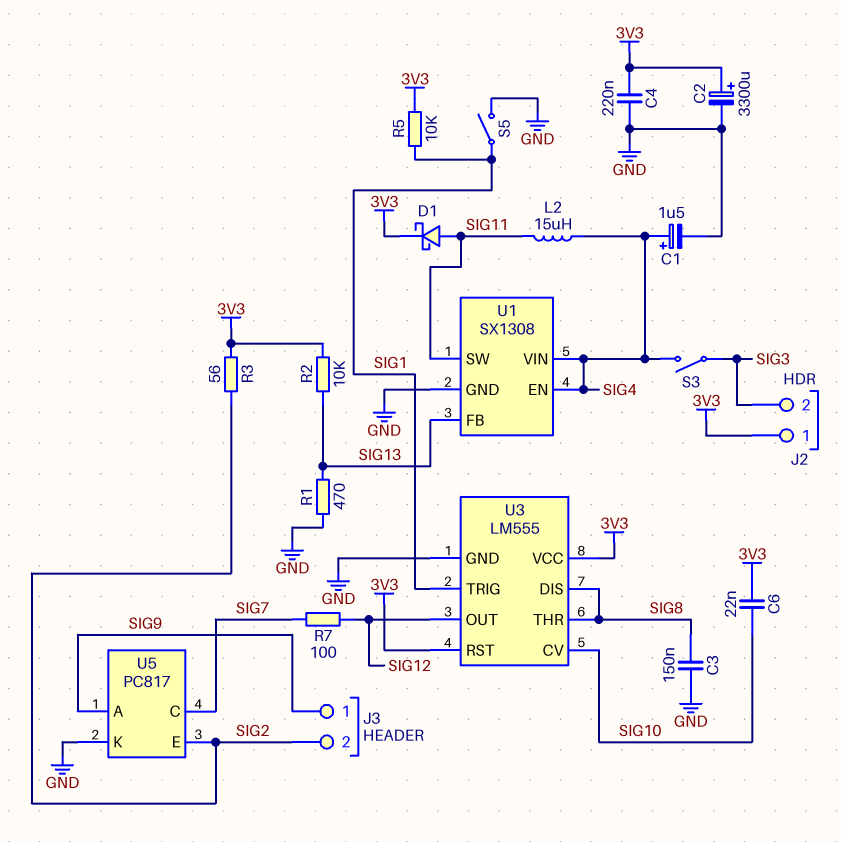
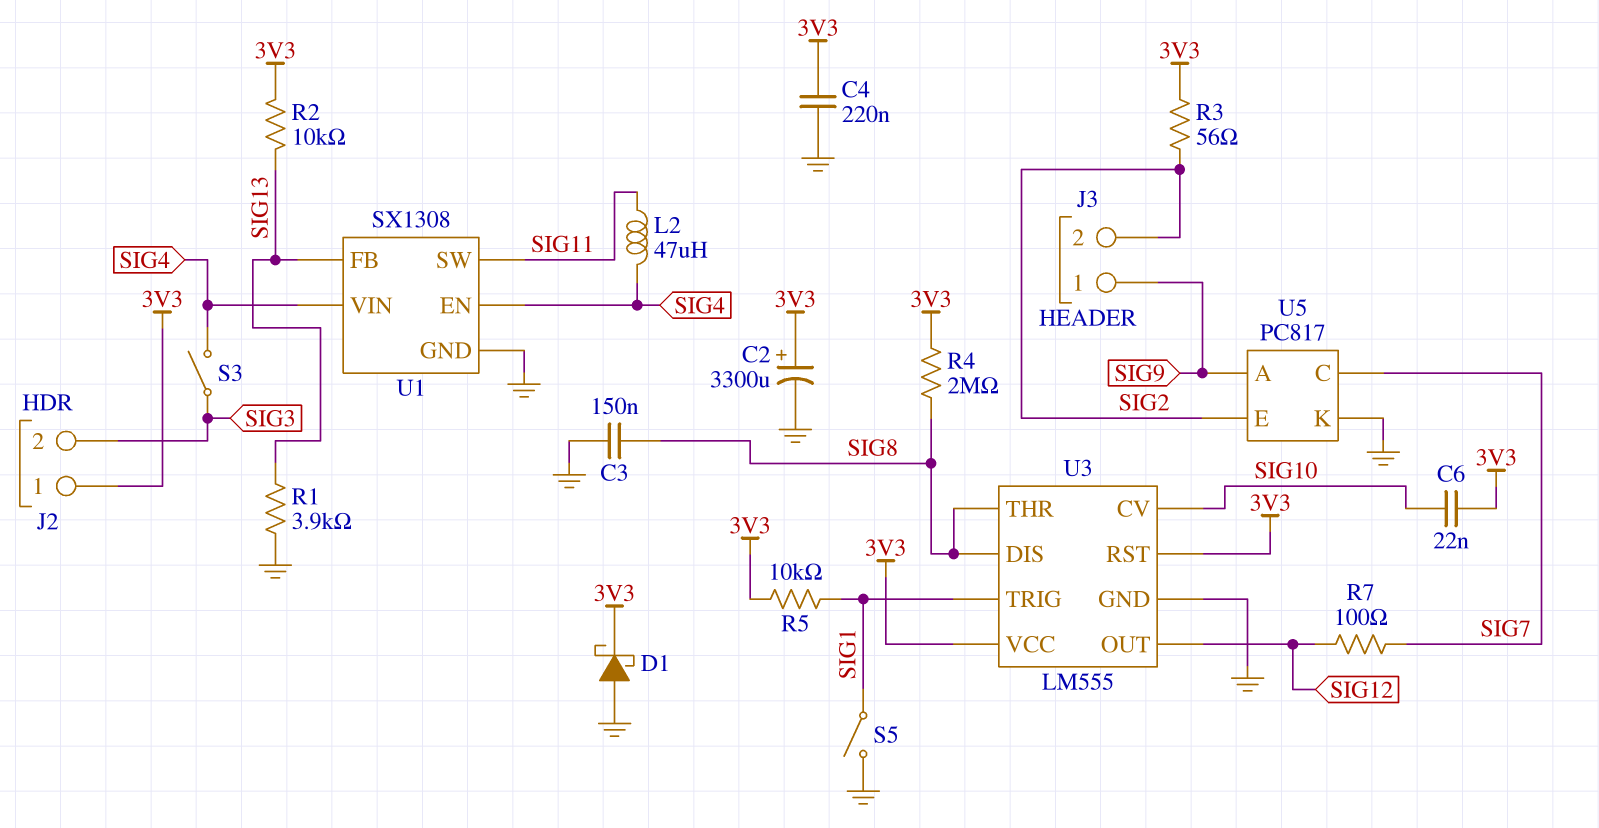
C1: 1.5uF (plus SIG4, minus GND) -> none
D1: schottky (A SIG11, K 3V3) -> schottky (A GND, K 3V3)
L2: 15uH (SIG4, SIG11) -> 47uH (SIG4, SIG11)
R1: 470 (GND, SIG13) -> 3.9k (GND, SIG13)
R4: none -> 2M (3V3, SIG8)

